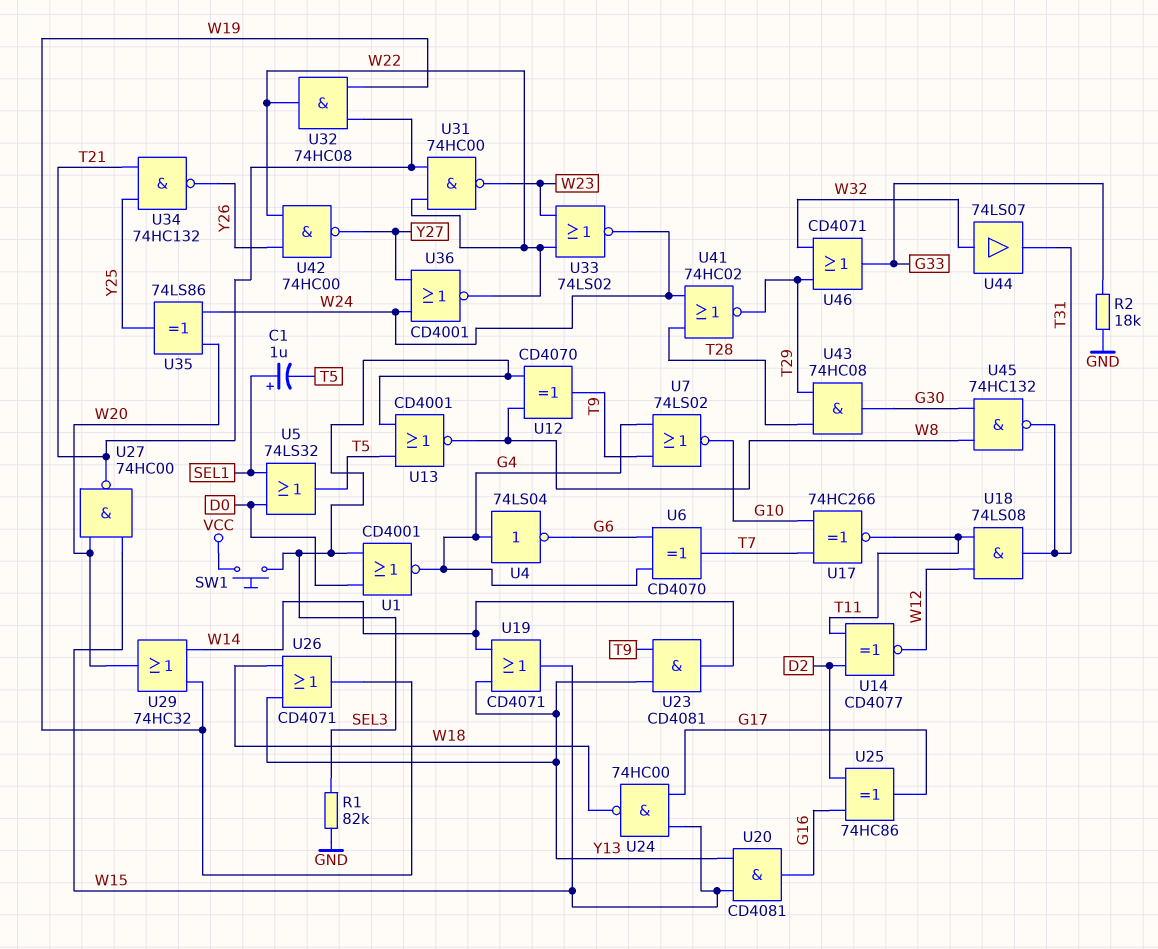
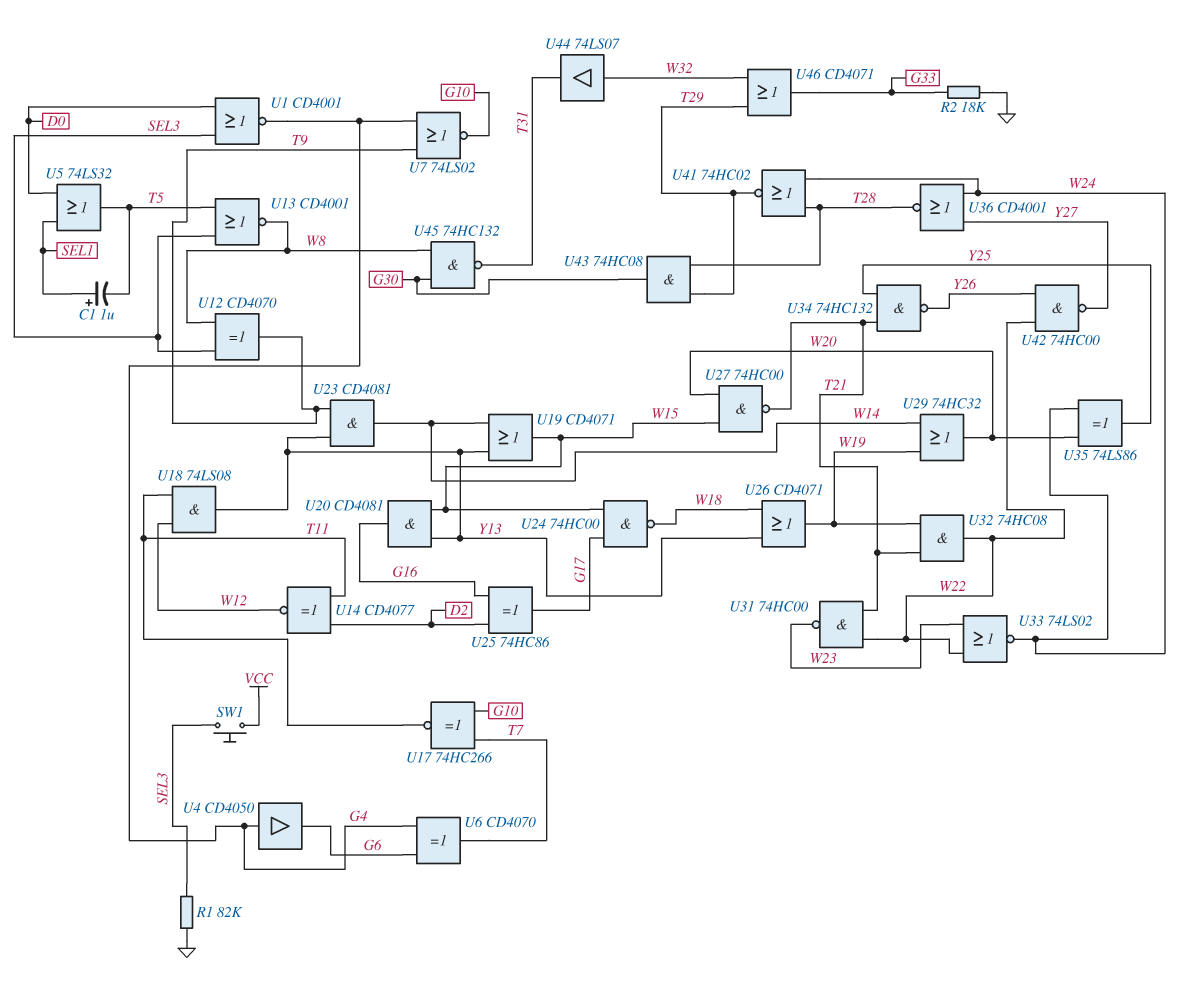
U4: NOT 74LS04 (in G4, out G6) -> buffer CD4050 (in G4, out G6)
U18: AND 74LS08 (in T11, in W12, out T31) -> AND 74LS08 (in T11, in W12, out Y13)
U36: NOR CD4001 (in W24, in Y27, out W22) -> NOR CD4001 (in W24, in Y27, out T28)

